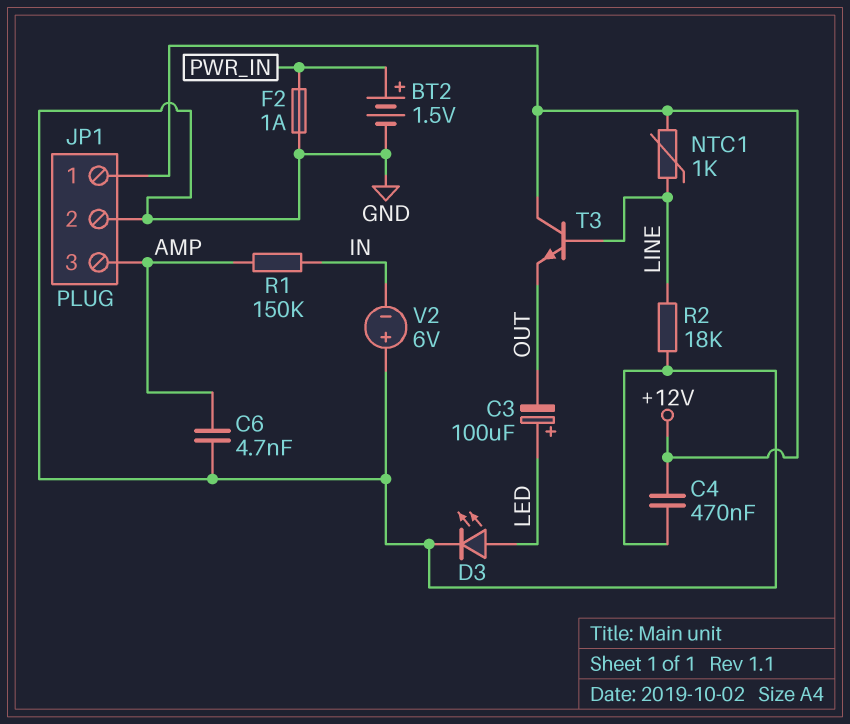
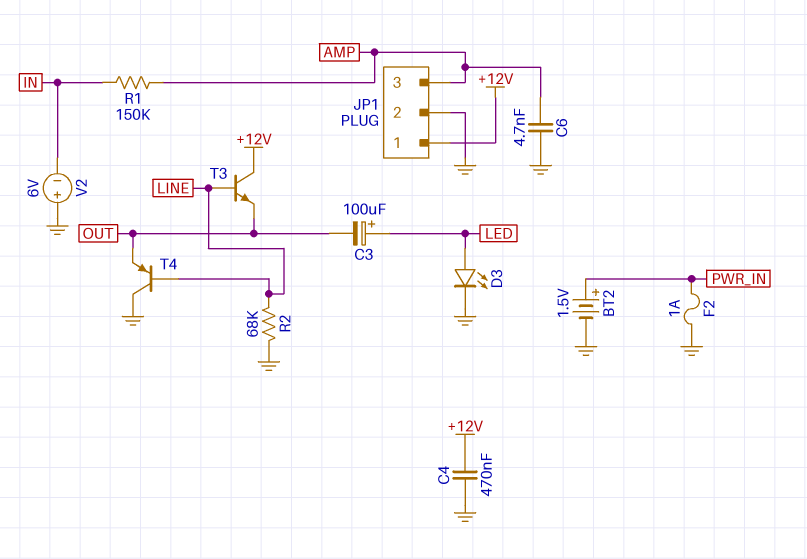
NTC1: 1k (+12V, LINE) -> none
R2: 18k (GND, LINE) -> 68k (GND, LINE)
T4: none -> PNP (B LINE, C GND, E OUT)

